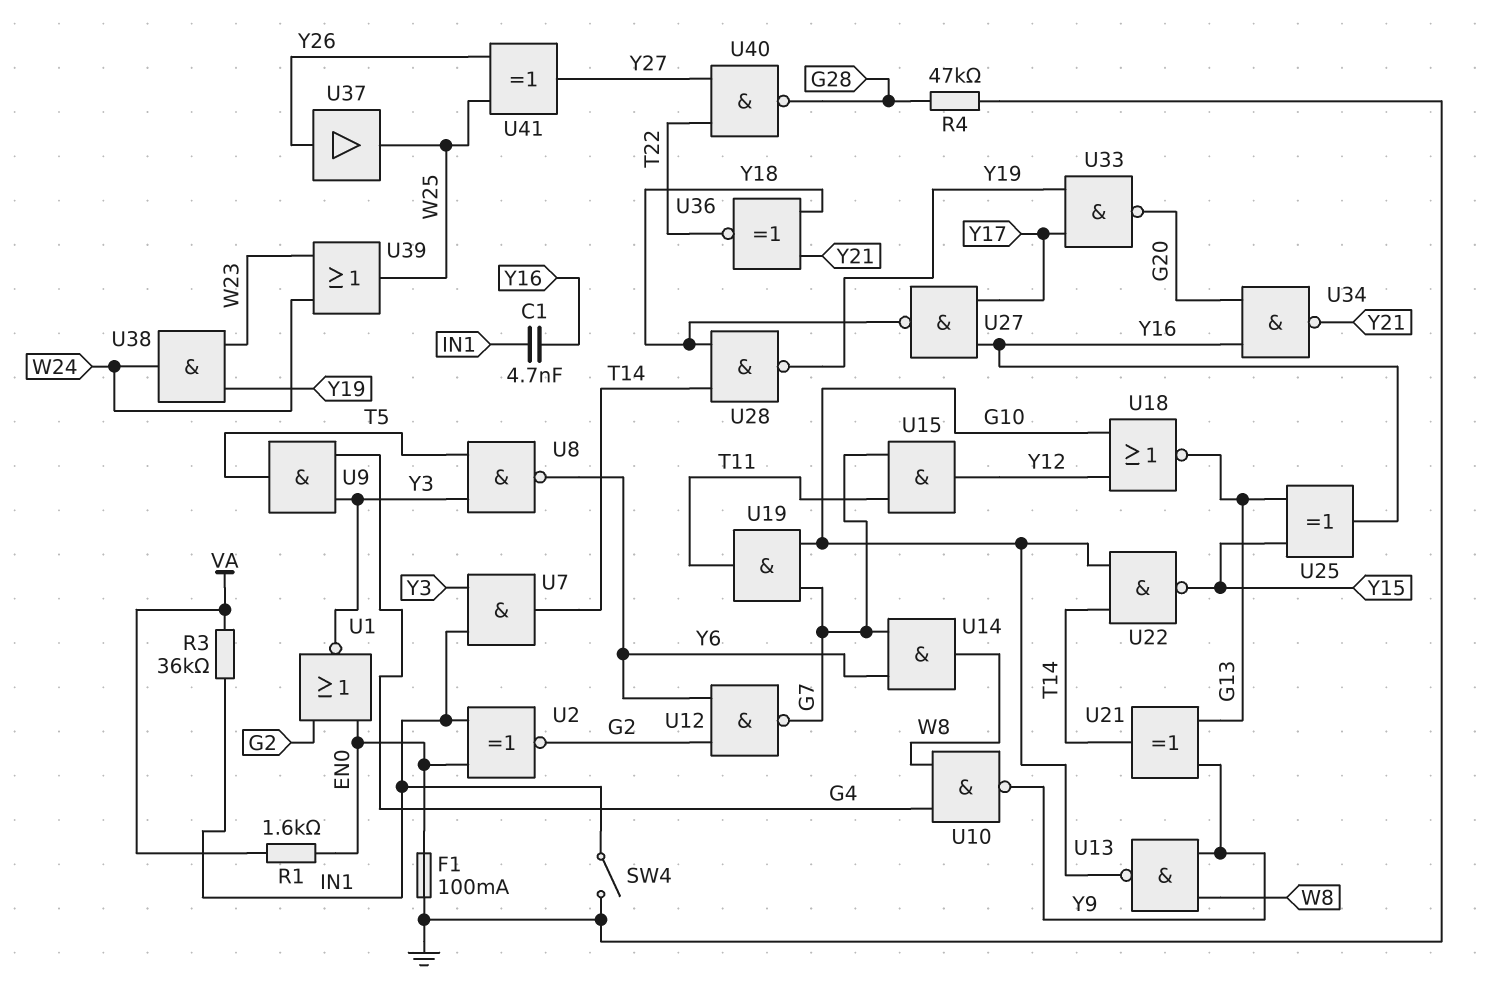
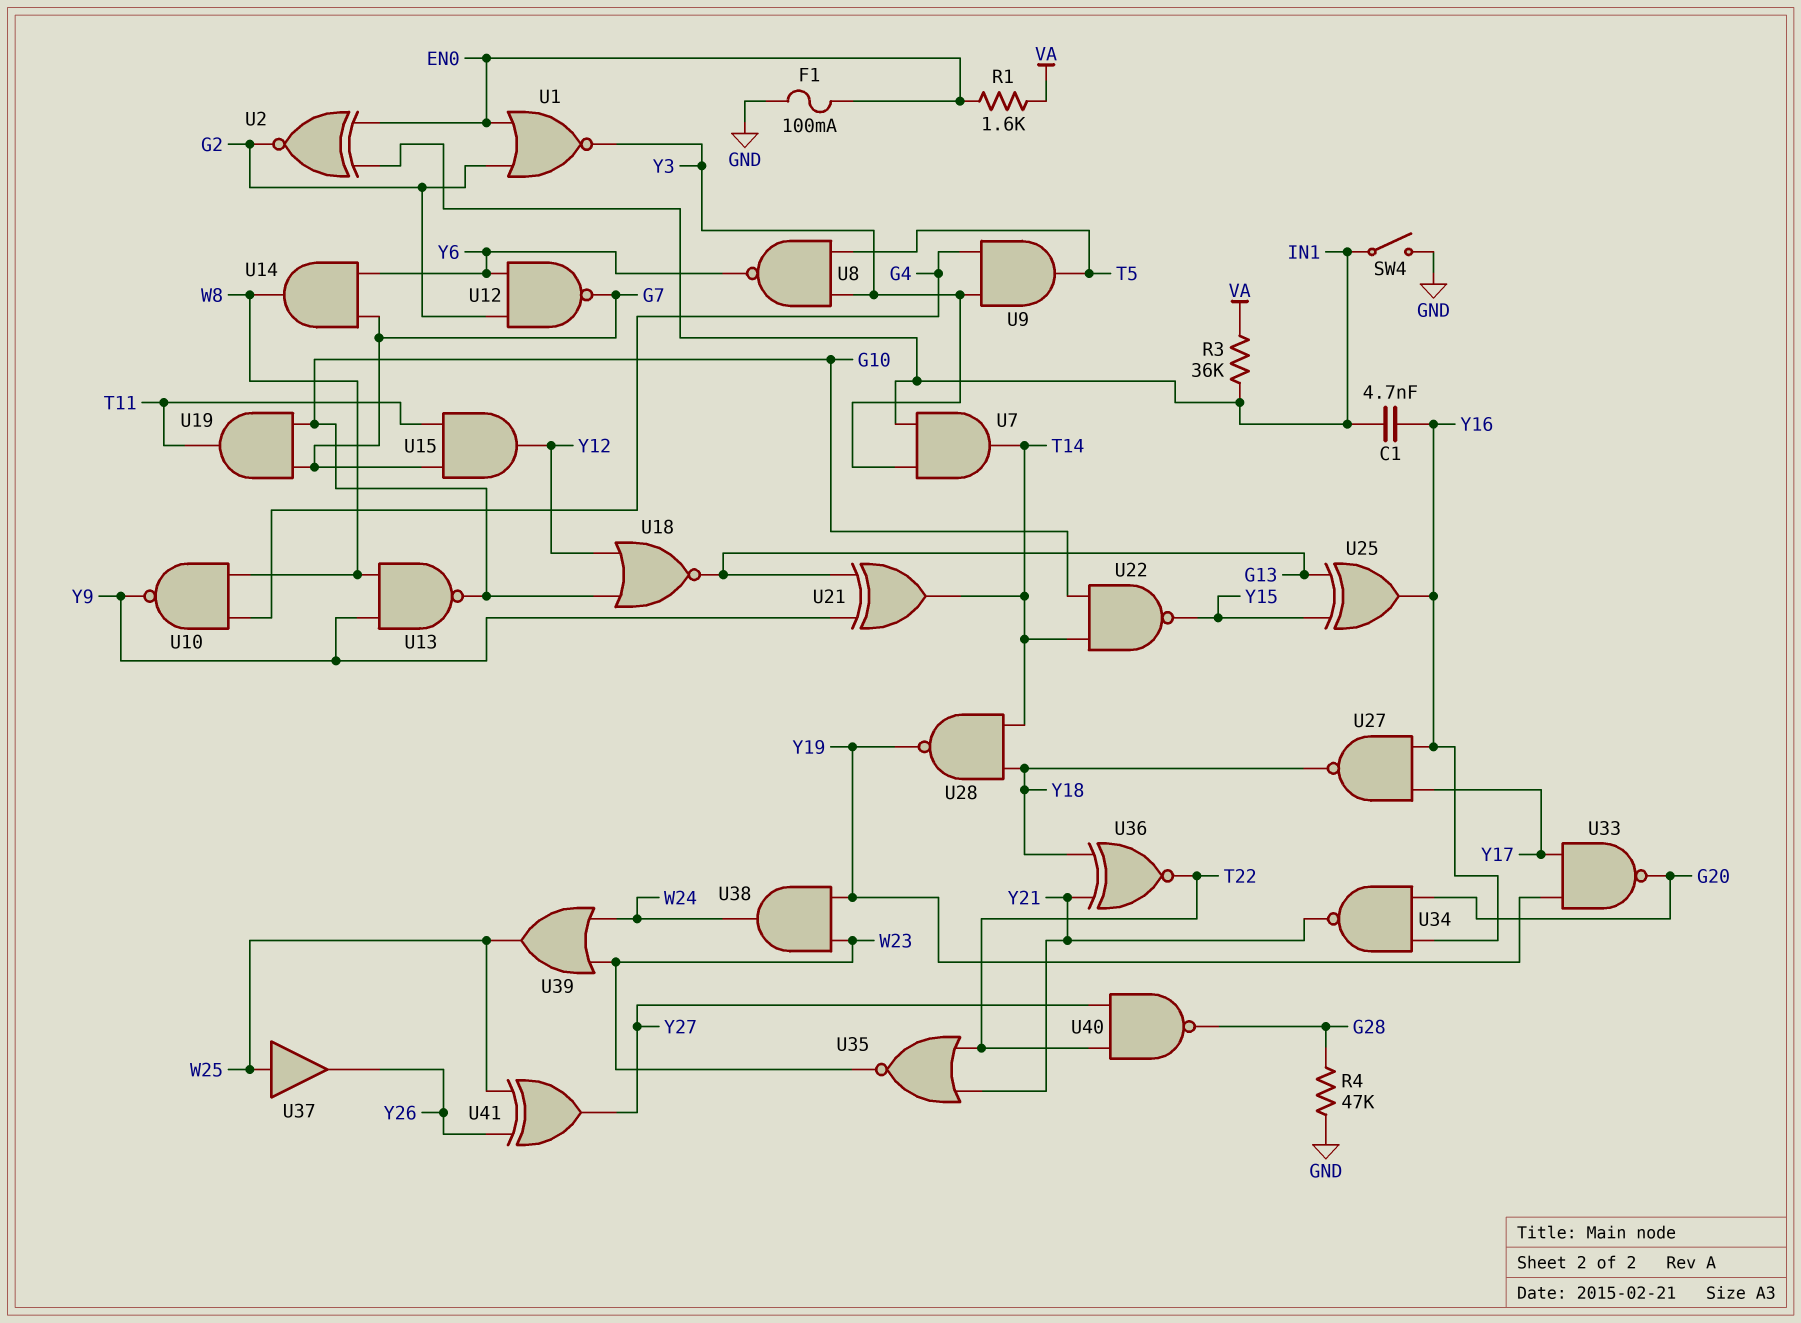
U35: none -> NOR (in T22, in Y21, out W23)
U37: buffer (in Y26, out W25) -> buffer (in W25, out Y26)

